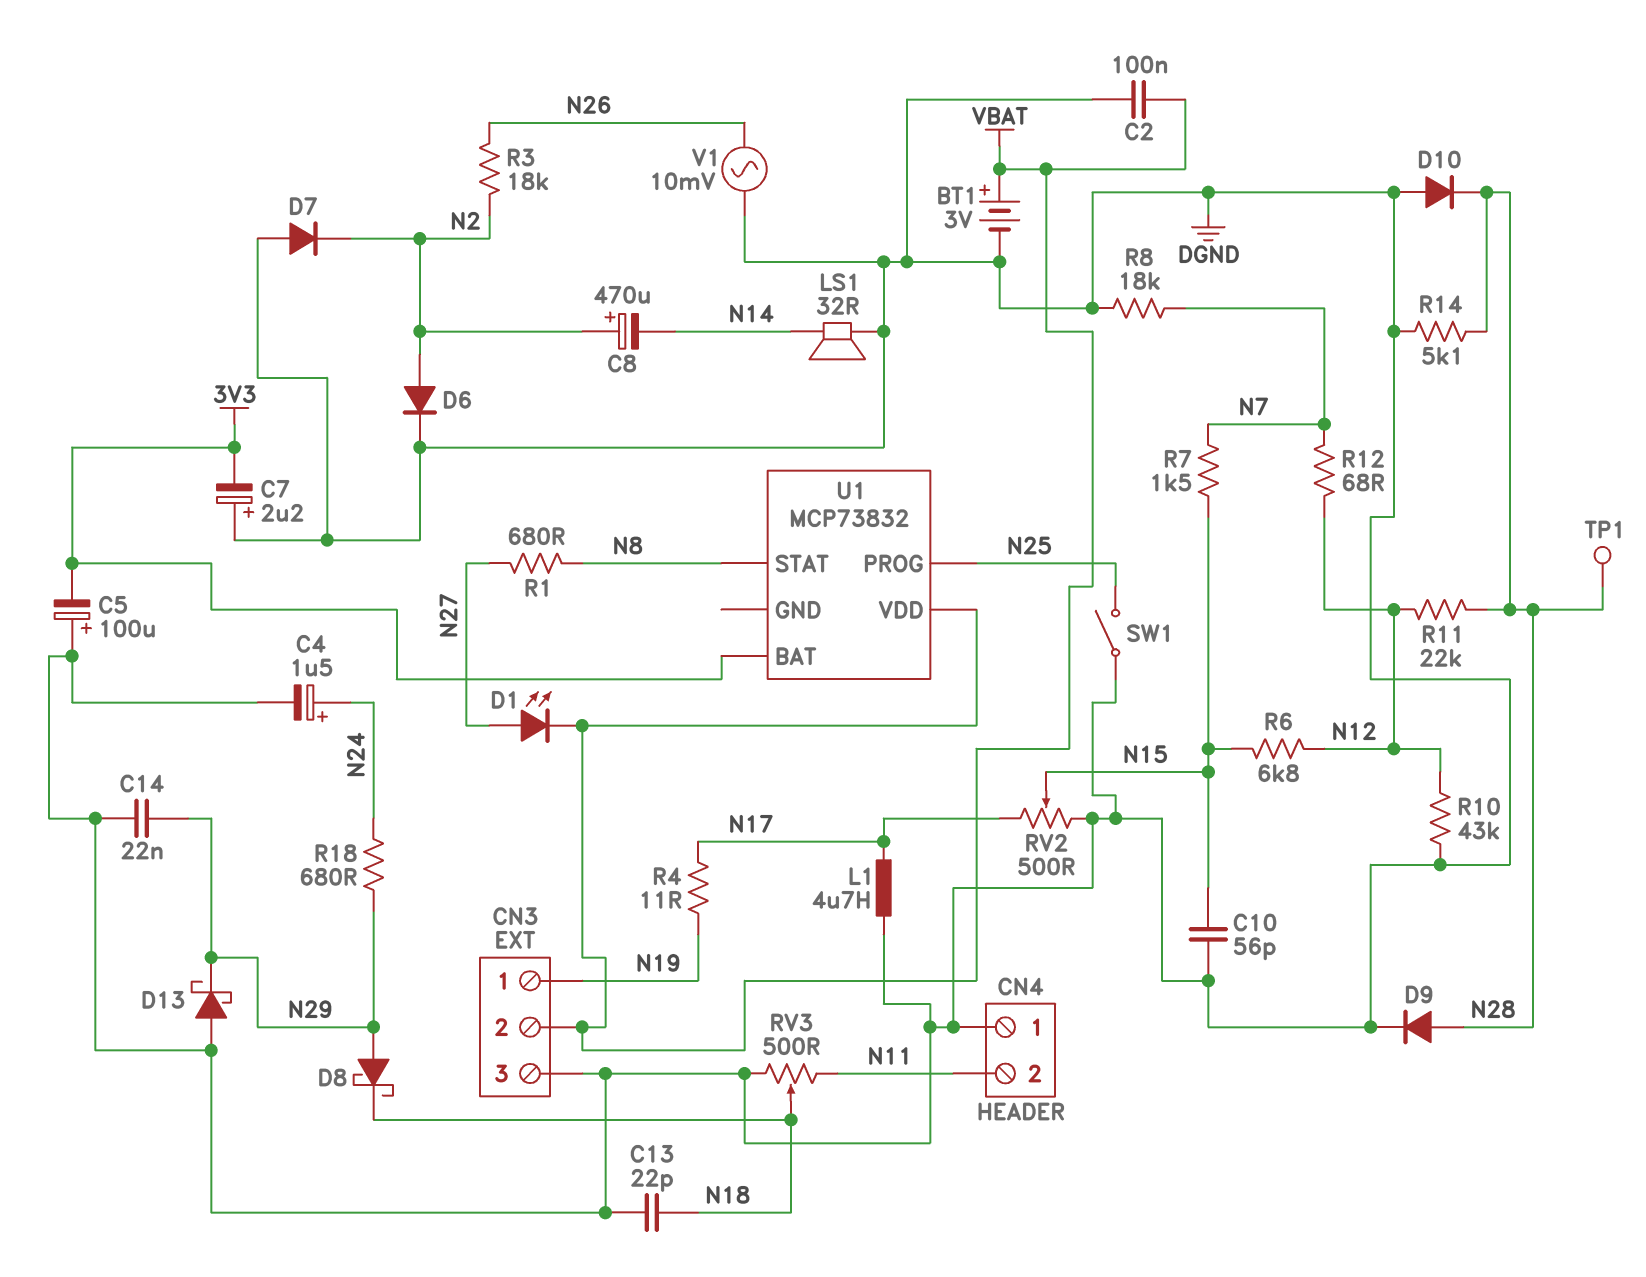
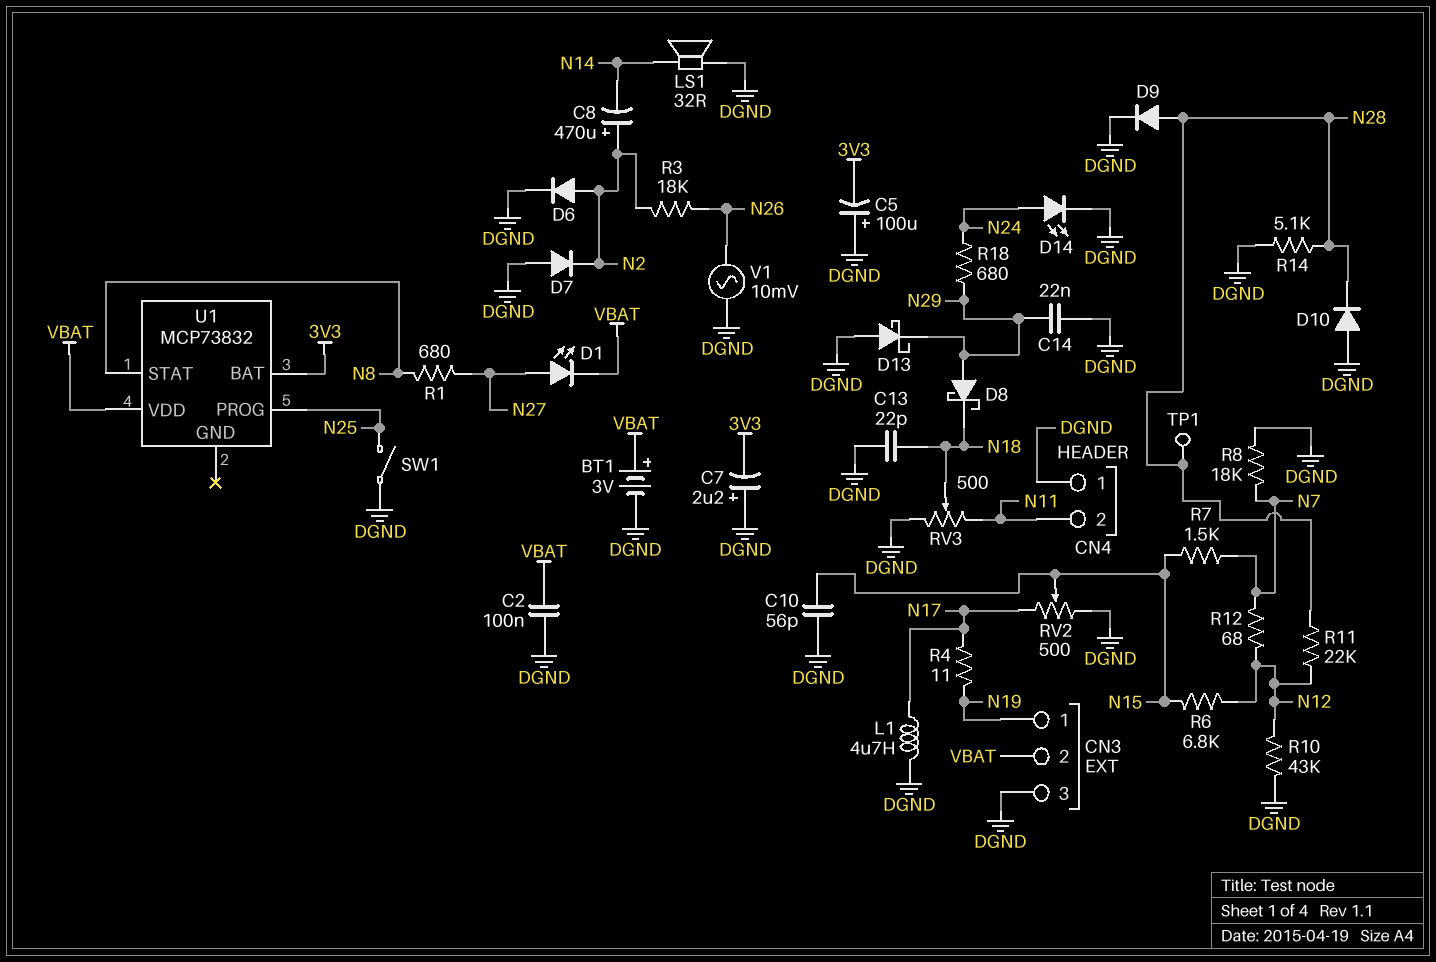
C4: 1.5uF (plus N24, minus DGND) -> none
D14: none -> LED (A N24, K DGND)

